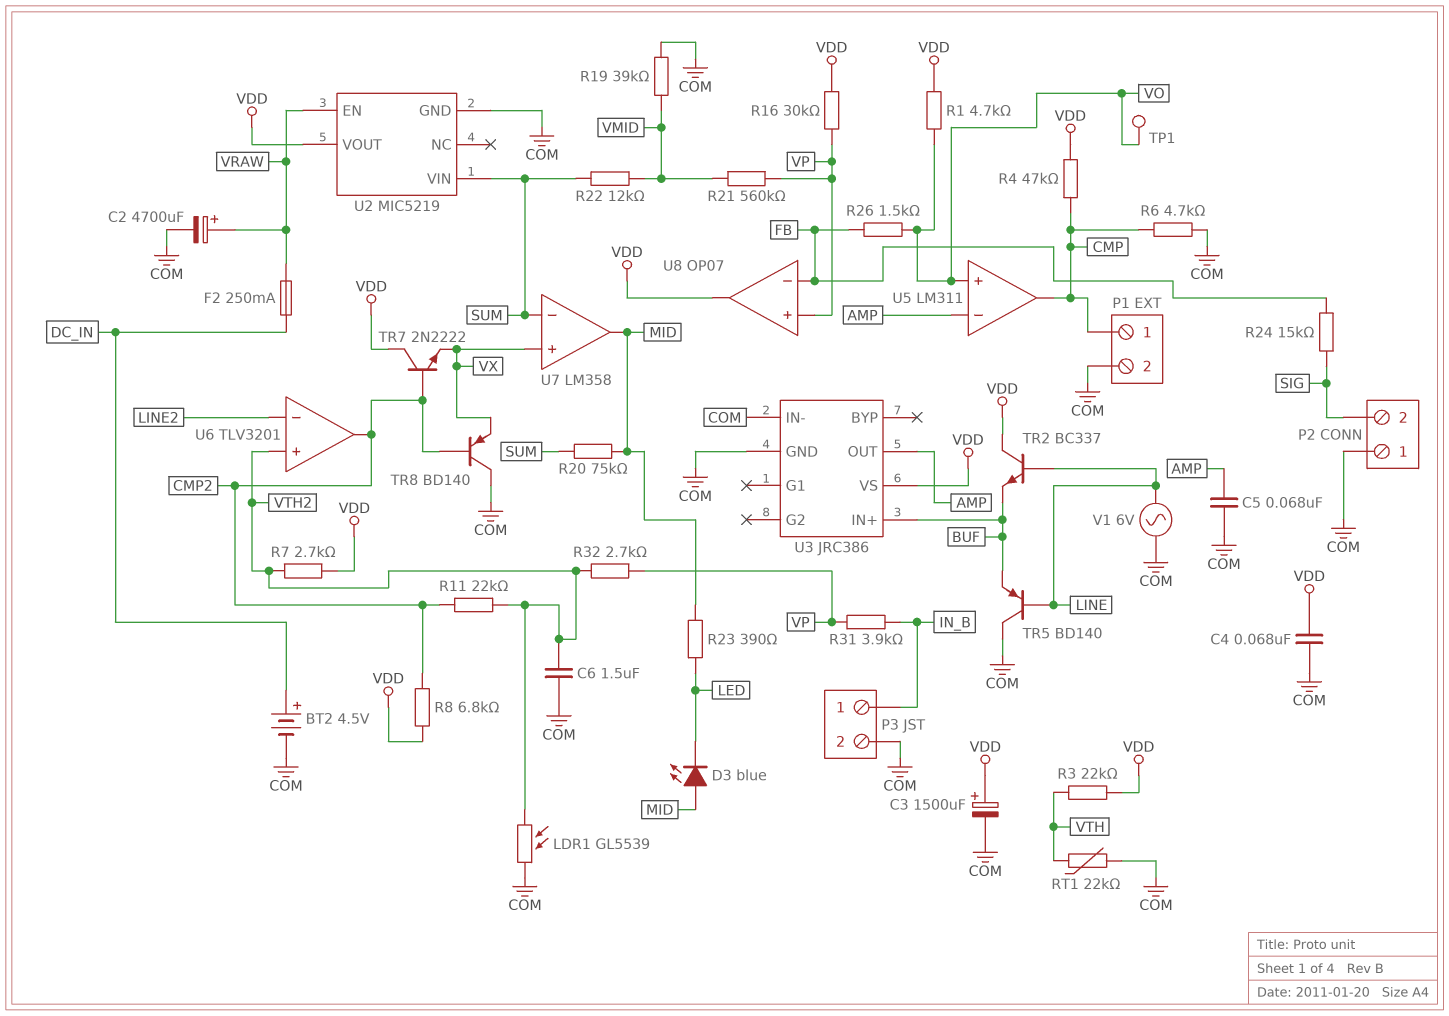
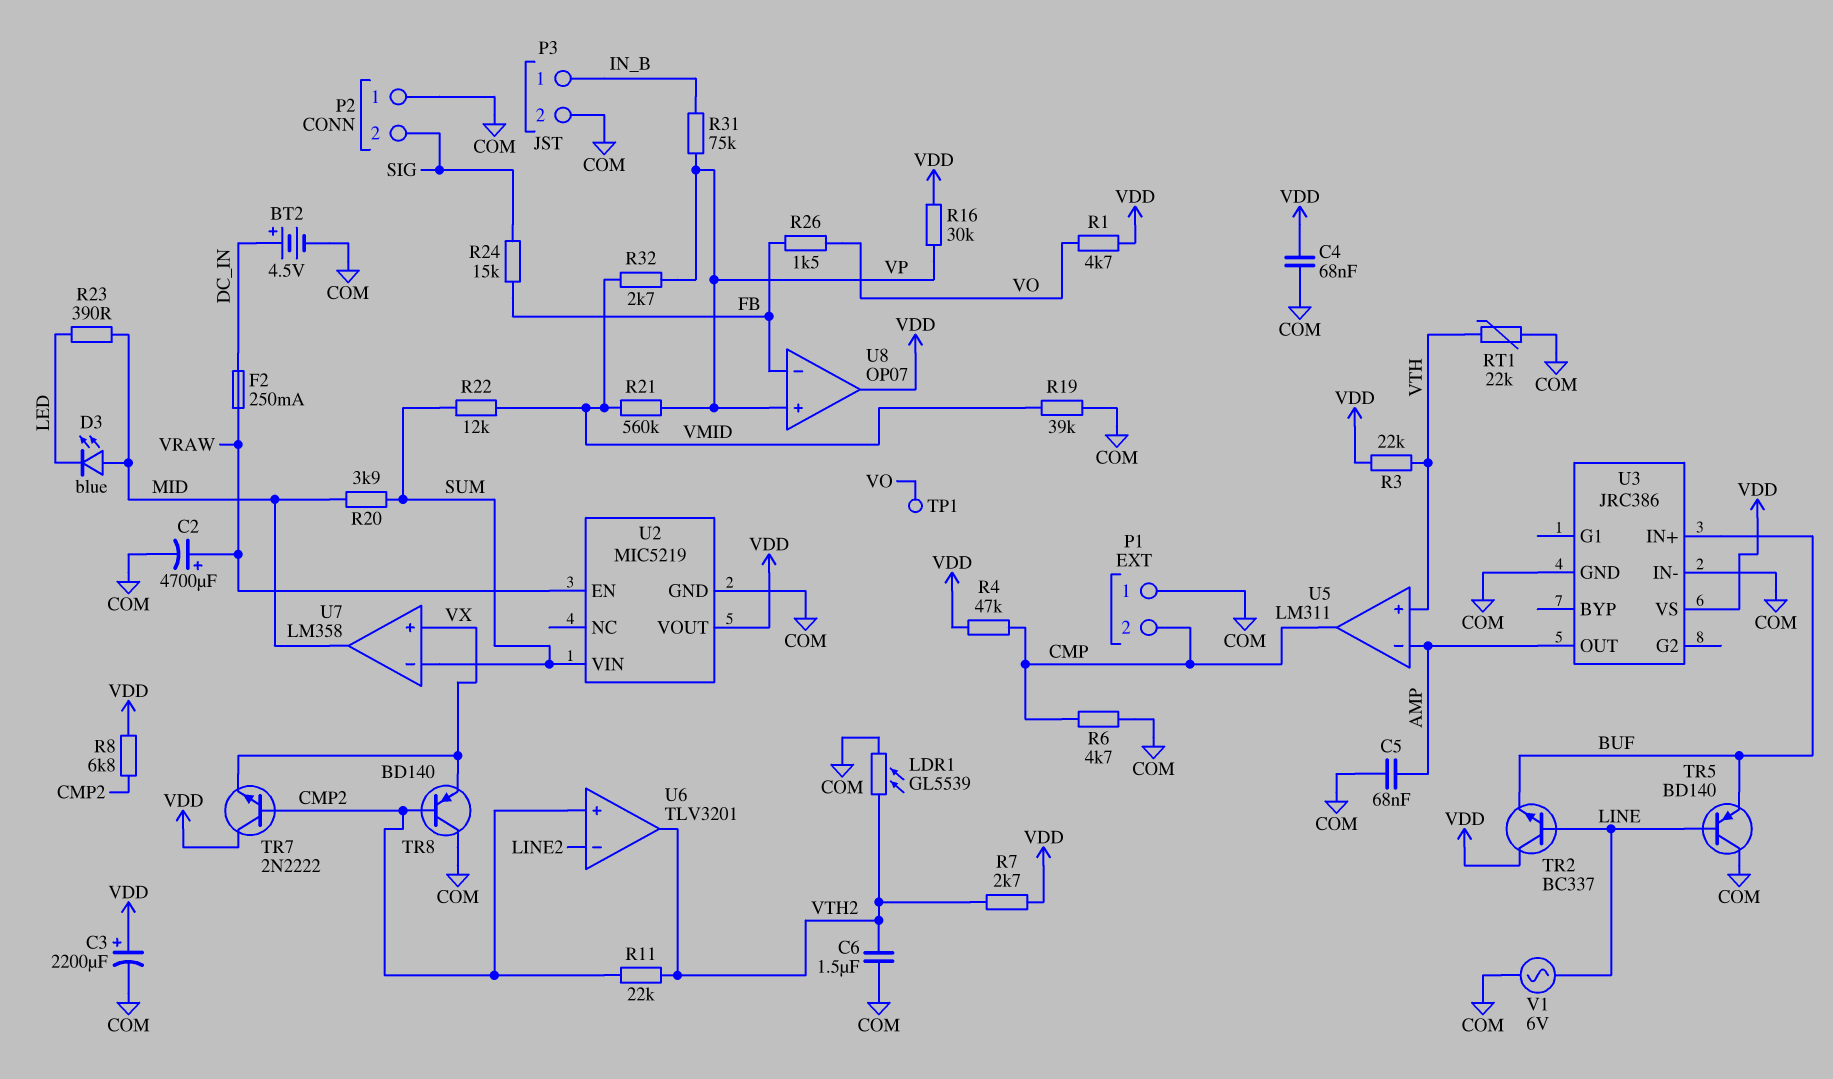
C3: 1500uF (plus VDD, minus COM) -> 2200uF (plus VDD, minus COM)
P1 pin 1: CMP -> COM
P1 pin 2: COM -> CMP
R20: 75k (MID, SUM) -> 3.9k (MID, SUM)
R31: 3.9k (IN_B, VP) -> 75k (IN_B, VP)
R32: 2.7k (VP, VTH2) -> 2.7k (VMID, VP)
U5 pin in+: VO -> VTH
U6 pin in+: VTH2 -> CMP2
U6 pin out: CMP2 -> VTH2

